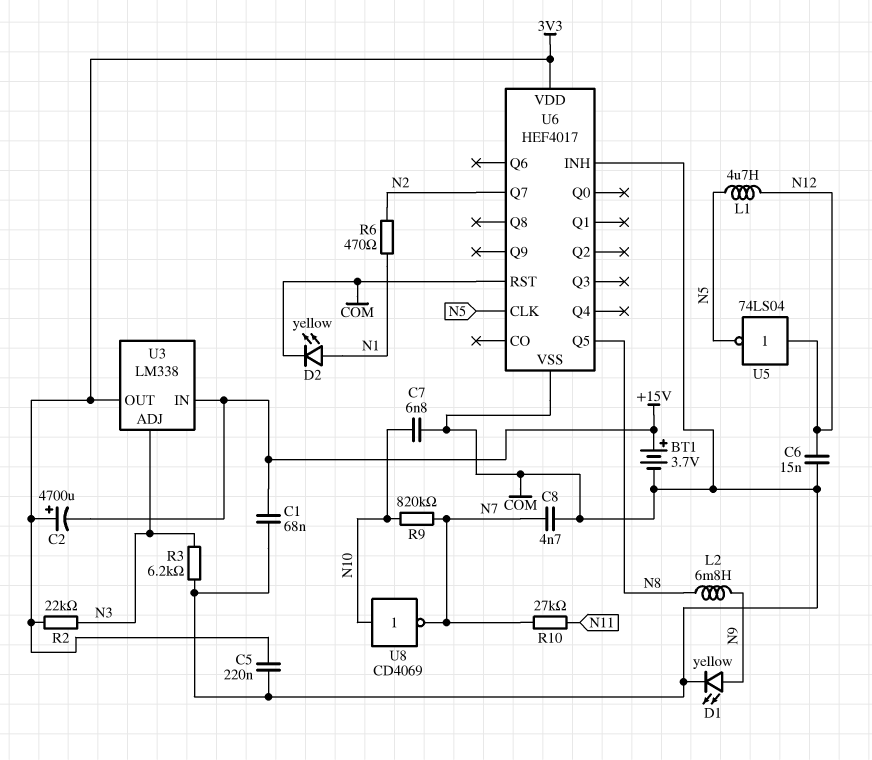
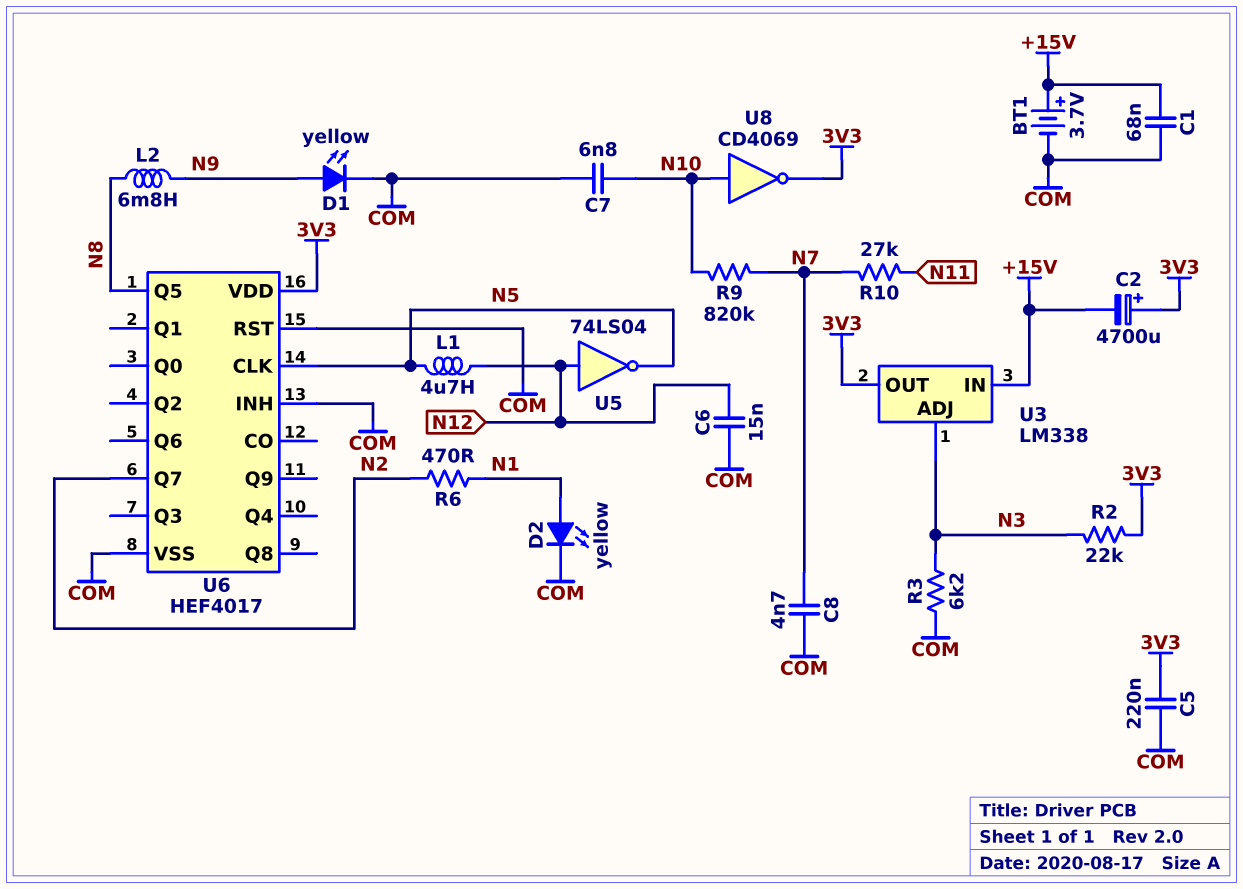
U8: NOT CD4069 (in N10, out N7) -> NOT CD4069 (in N10, out 3V3)

